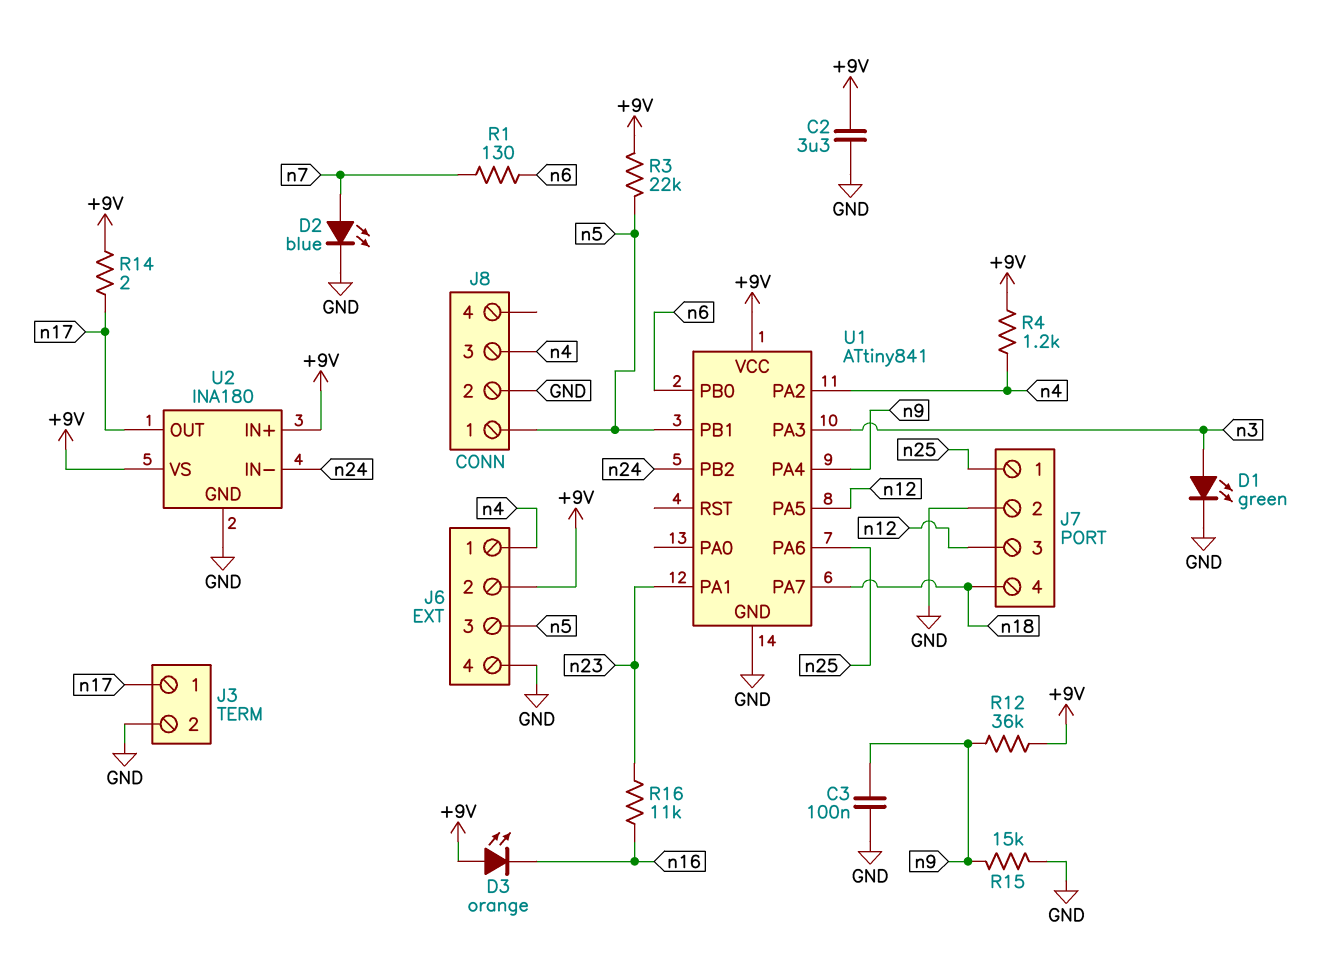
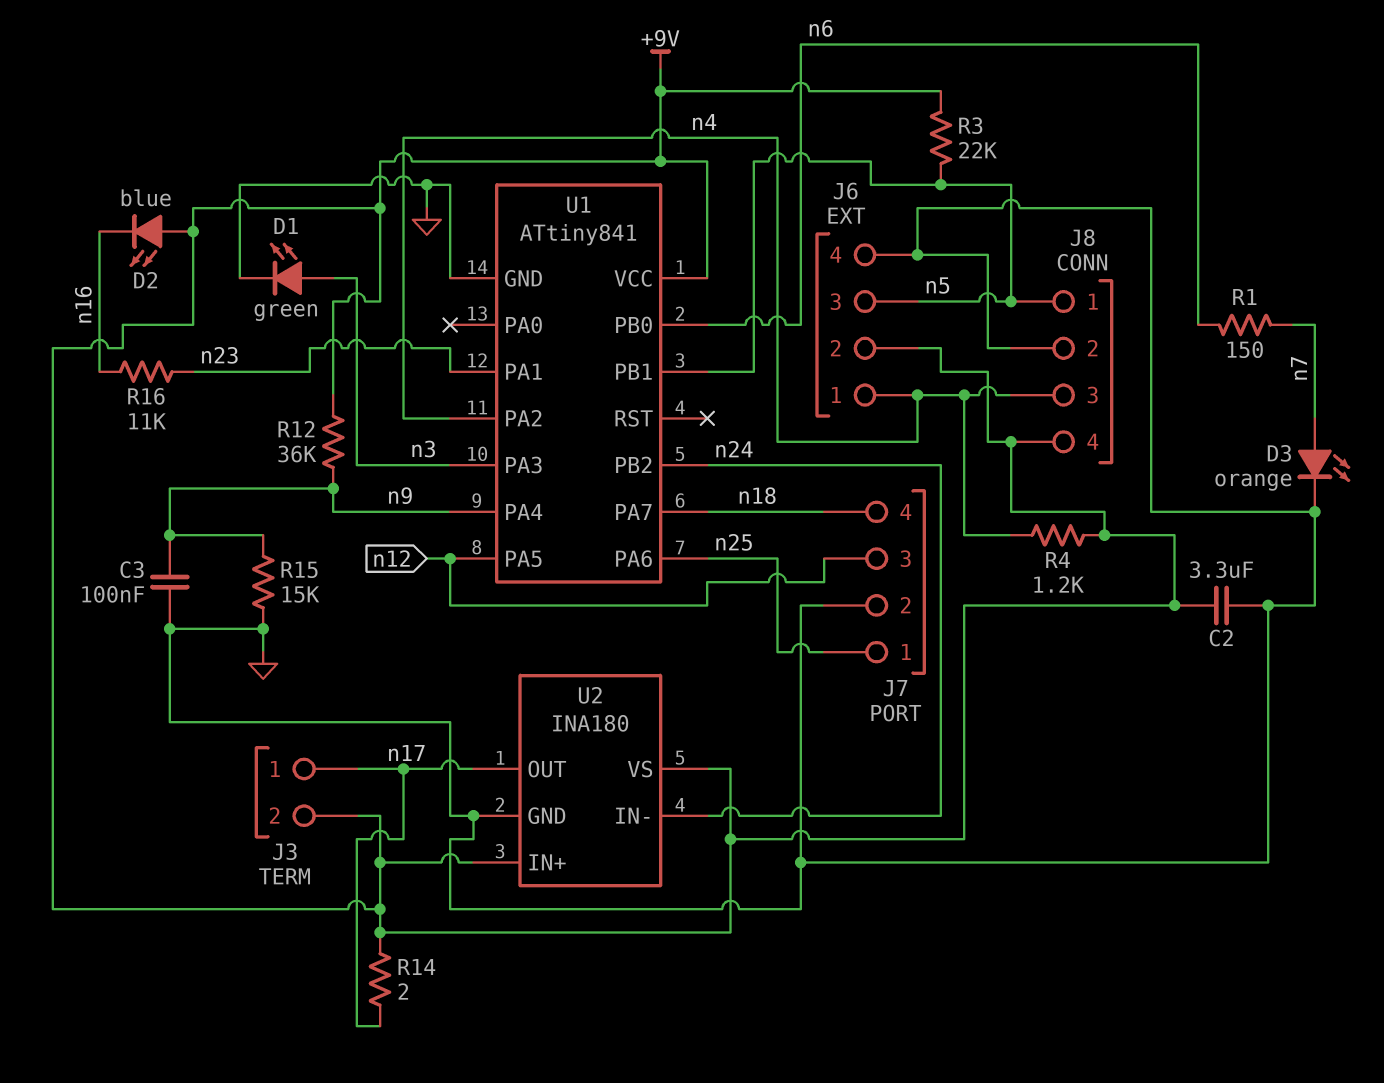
D2: LED blue (A n7, K GND) -> LED blue (A +9V, K n16)
D3: LED orange (A +9V, K n16) -> LED orange (A n7, K GND)
J3 pin 2: GND -> +9V
J8 pin 4: none -> +9V
R1: 130 (n6, n7) -> 150 (n6, n7)

